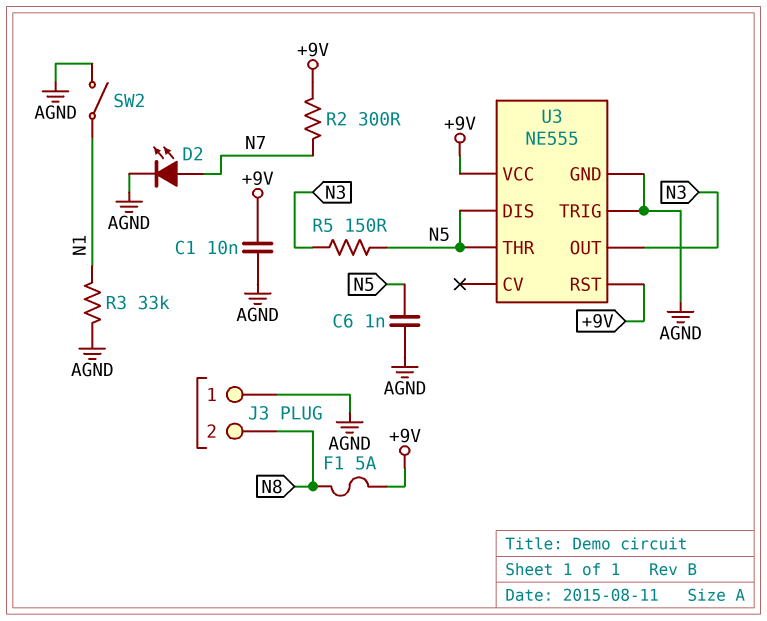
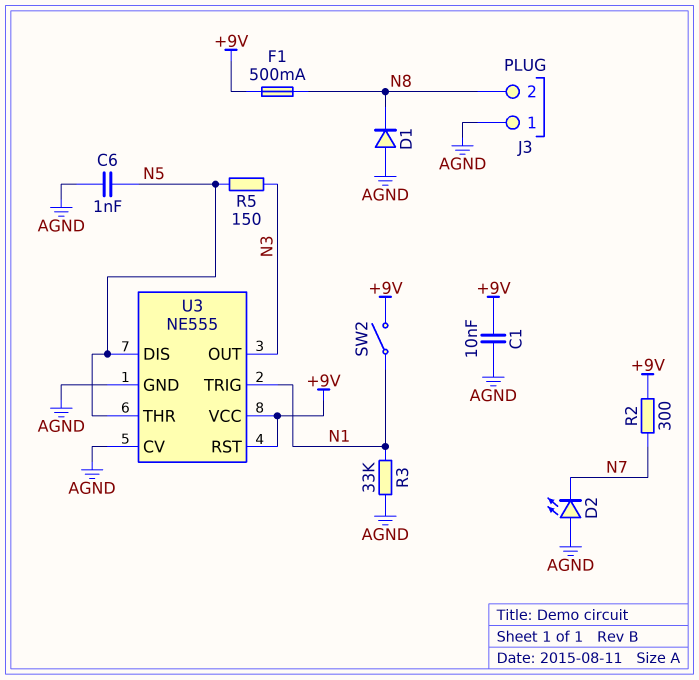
D1: none -> diode (A AGND, K N8)
D2: LED (A N7, K AGND) -> LED (A AGND, K N7)
F1: 5A (+9V, N8) -> 500mA (+9V, N8)
SW2: switch (AGND, N1) -> switch (+9V, N1)
U3 pin CV: none -> AGND
U3 pin TRIG: AGND -> N1

